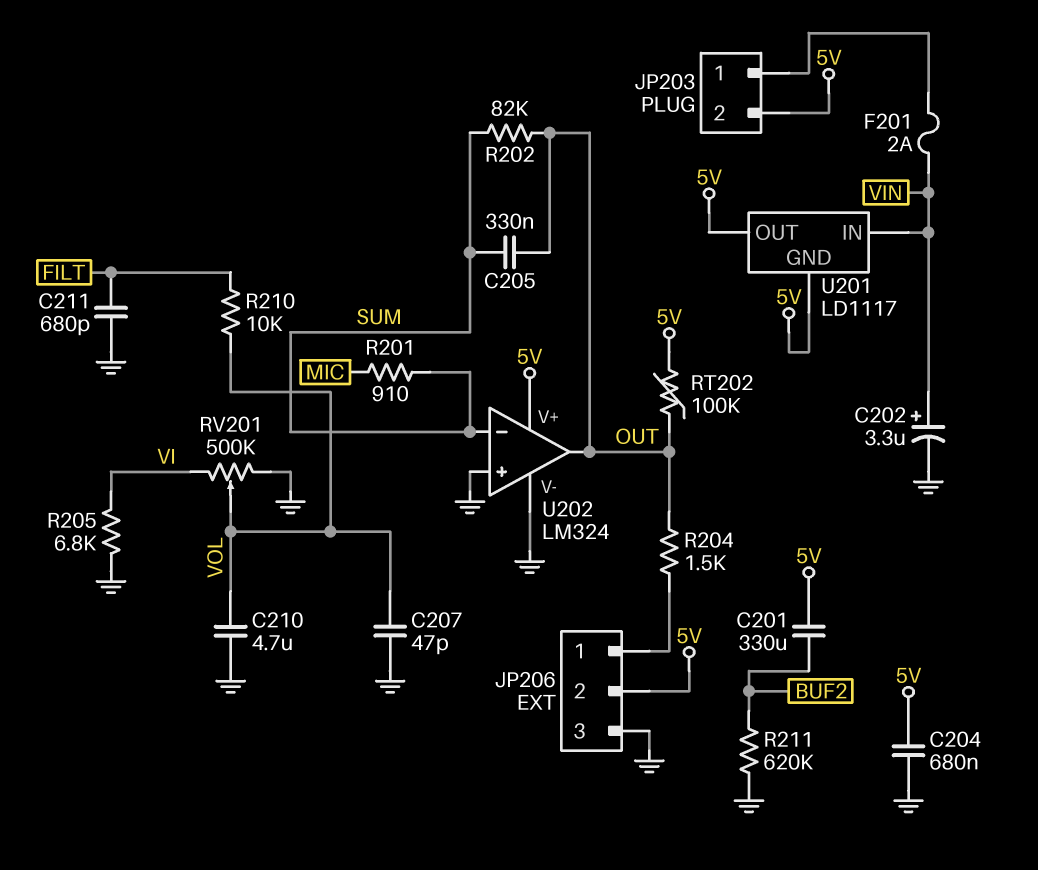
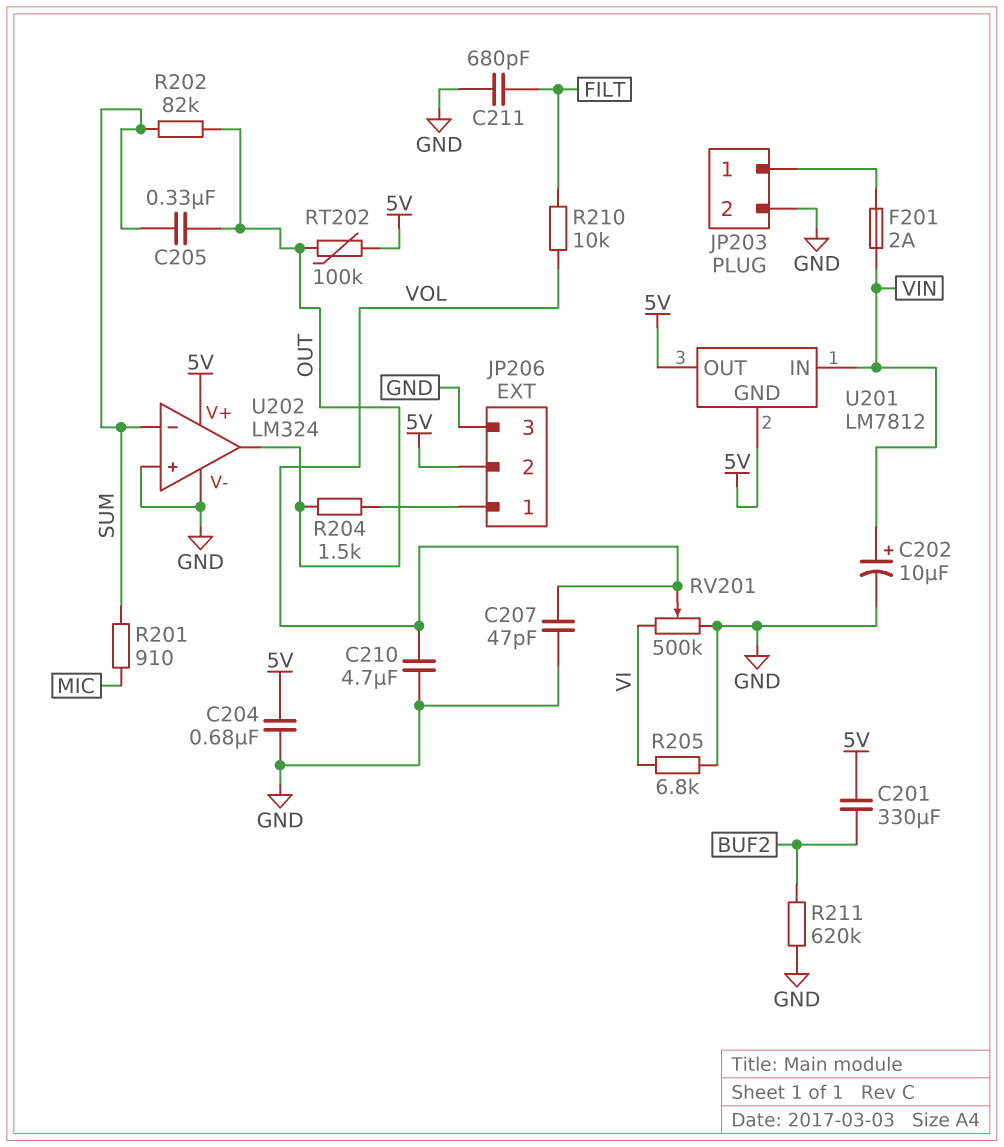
C202: 3.3uF (plus VIN, minus GND) -> 10uF (plus VIN, minus GND)
JP203 pin 2: 5V -> GND
U201: LD1117 -> LM7812

